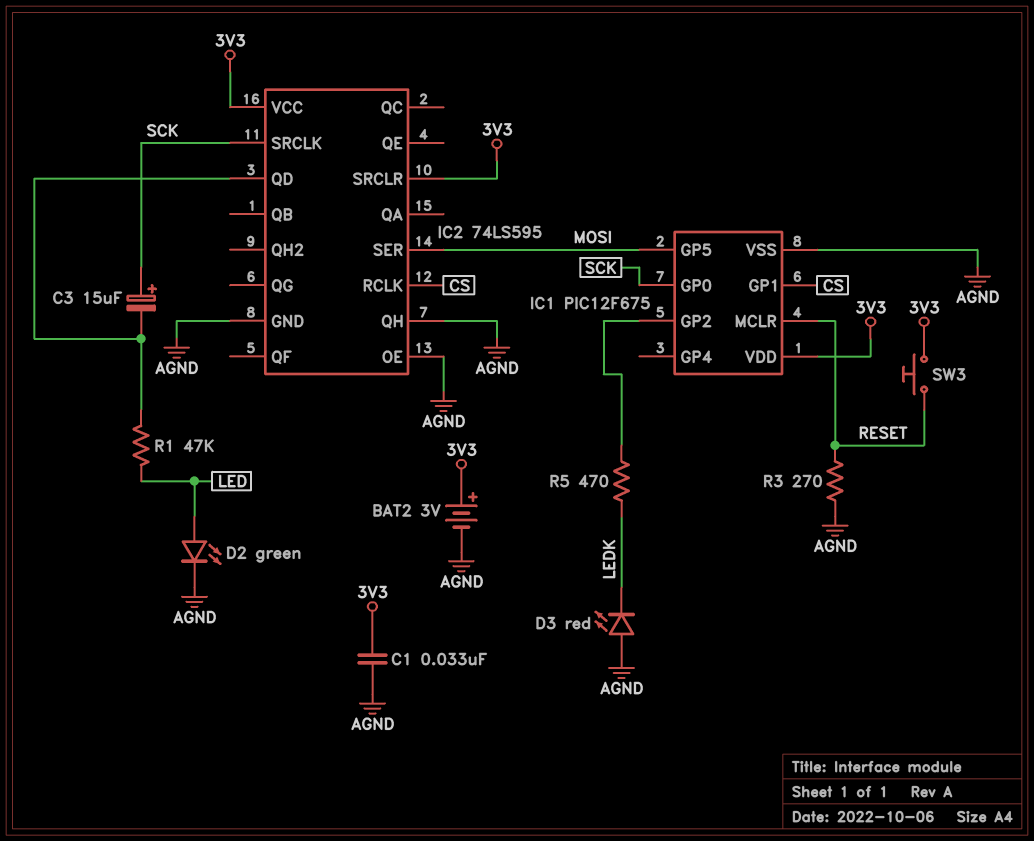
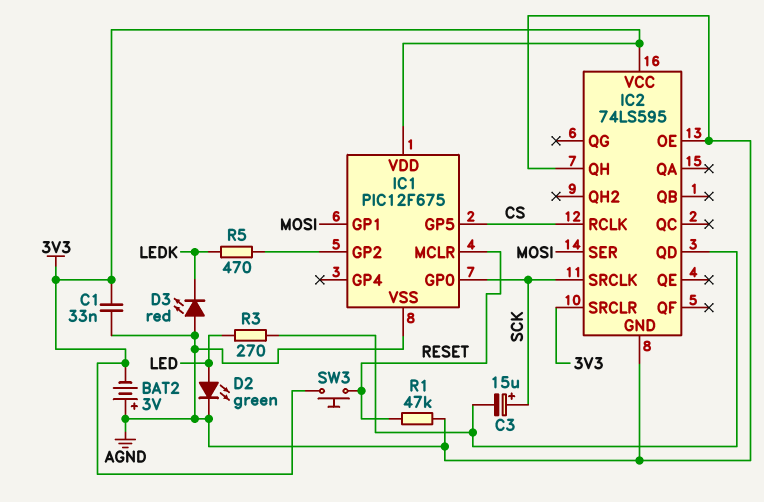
BAT2: 3V (plus 3V3, minus AGND) -> 3V (plus AGND, minus 3V3)
IC1 pin GP1: CS -> MOSI
IC1 pin GP5: MOSI -> CS
R1: 47k (IC2/QD, LED) -> 47k (AGND, RESET)
R3: 270 (AGND, RESET) -> 270 (IC2/QD, LED)

